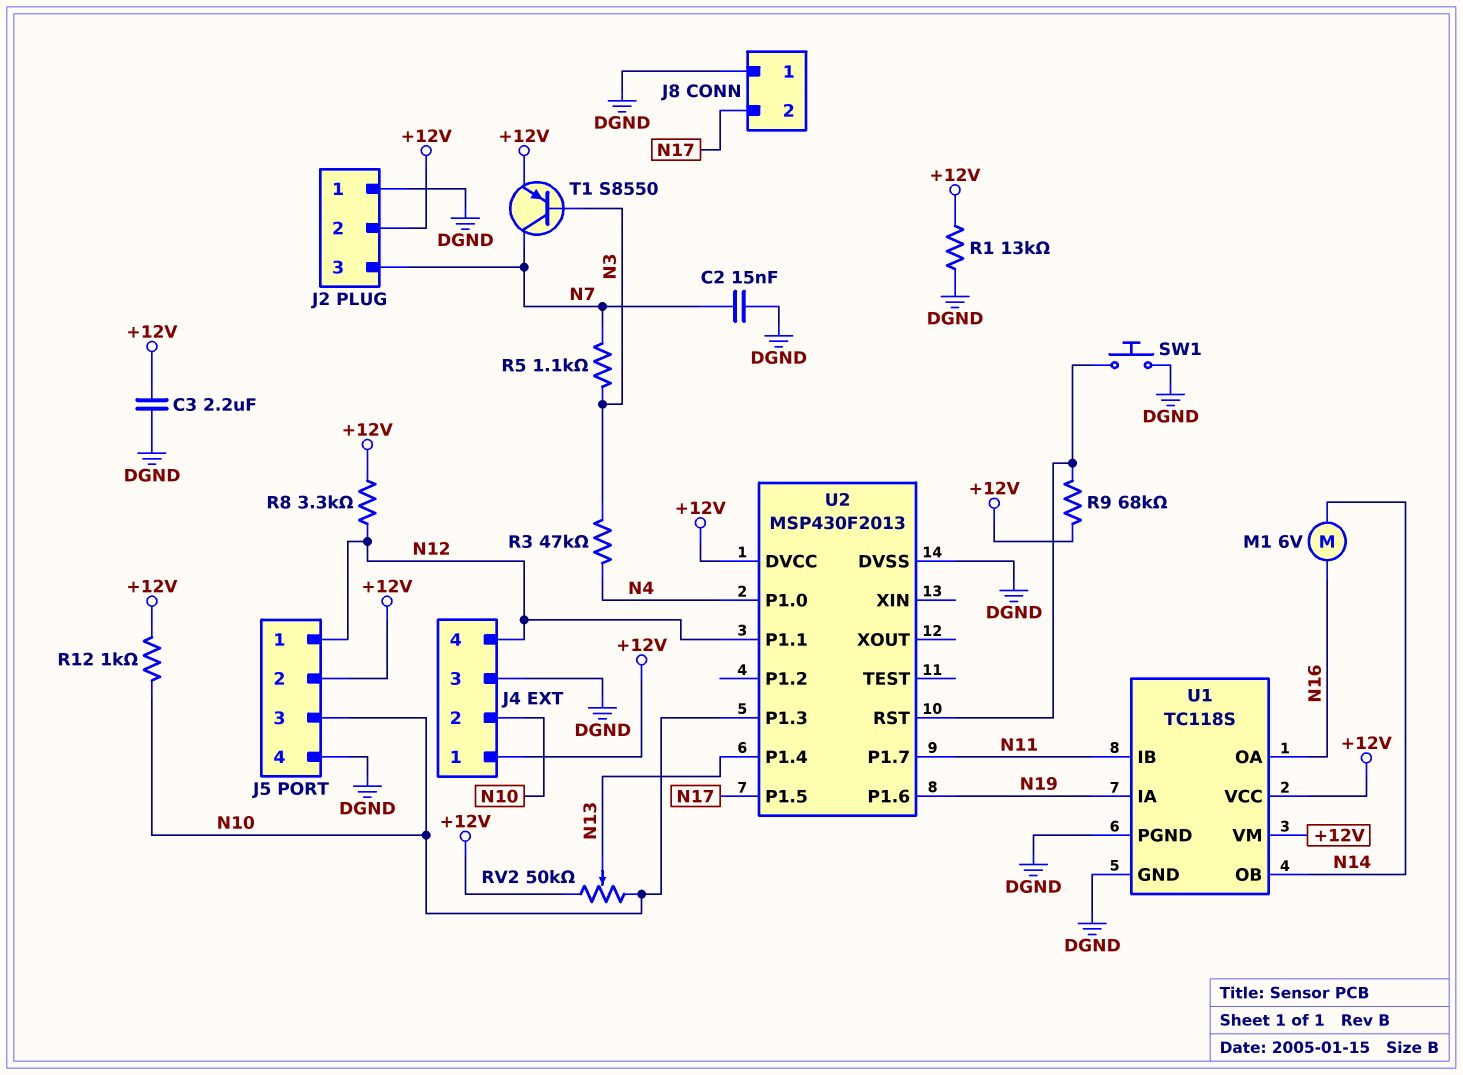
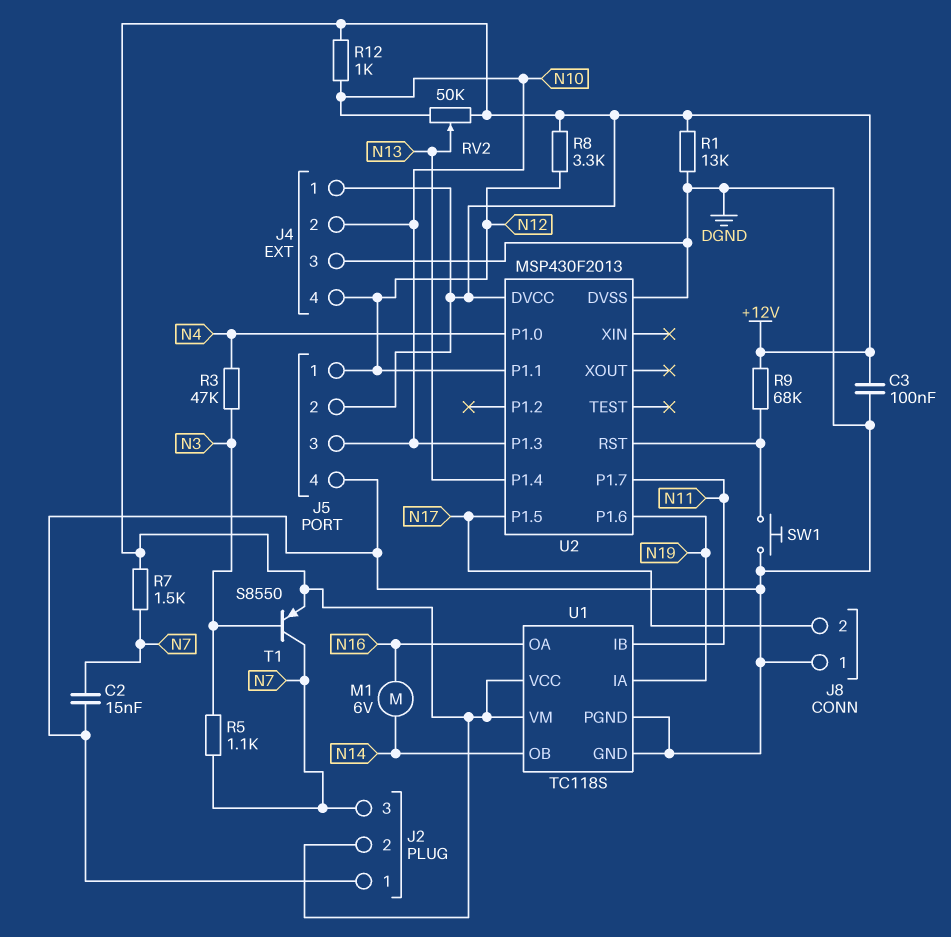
C3: 2.2uF (+12V, DGND) -> 100nF (+12V, DGND)
R7: none -> 1.5k (+12V, N7)

